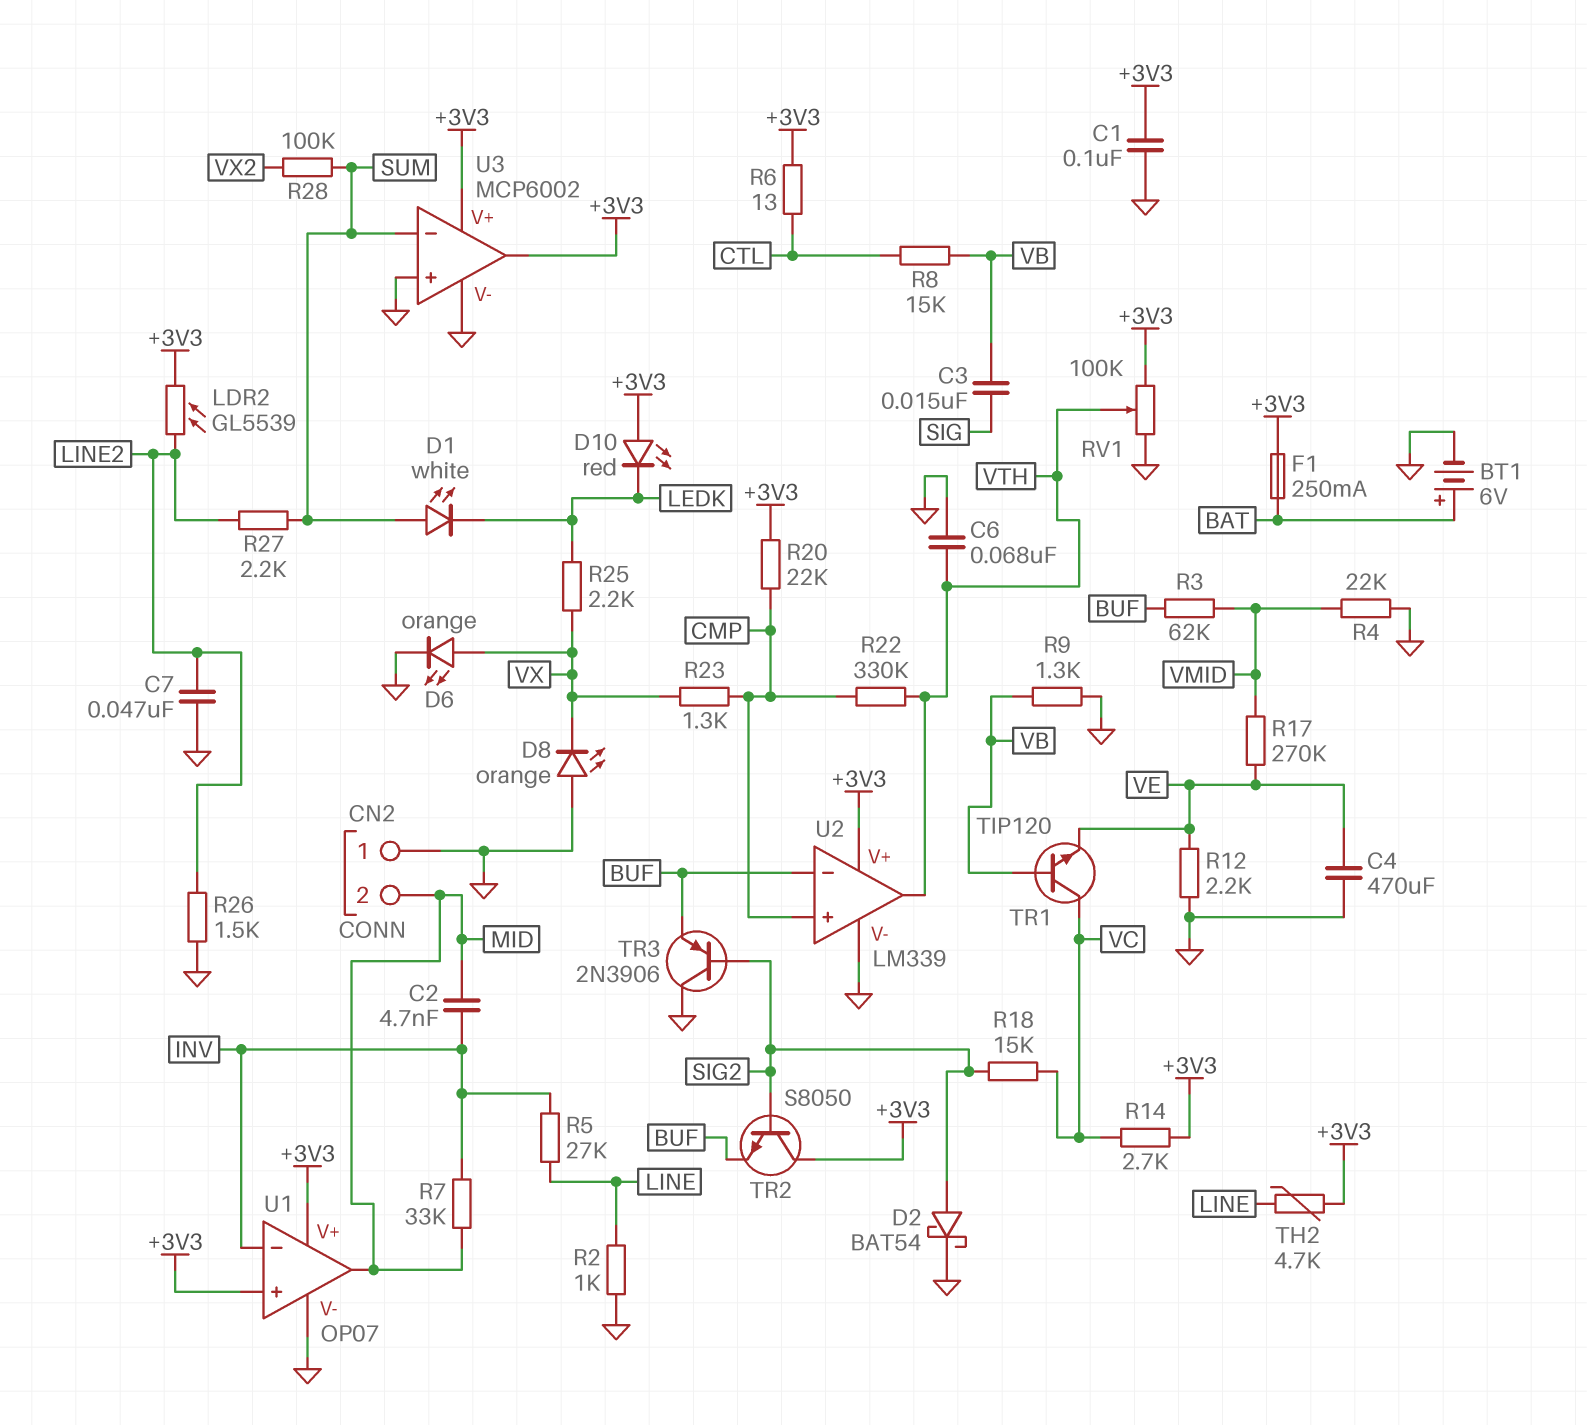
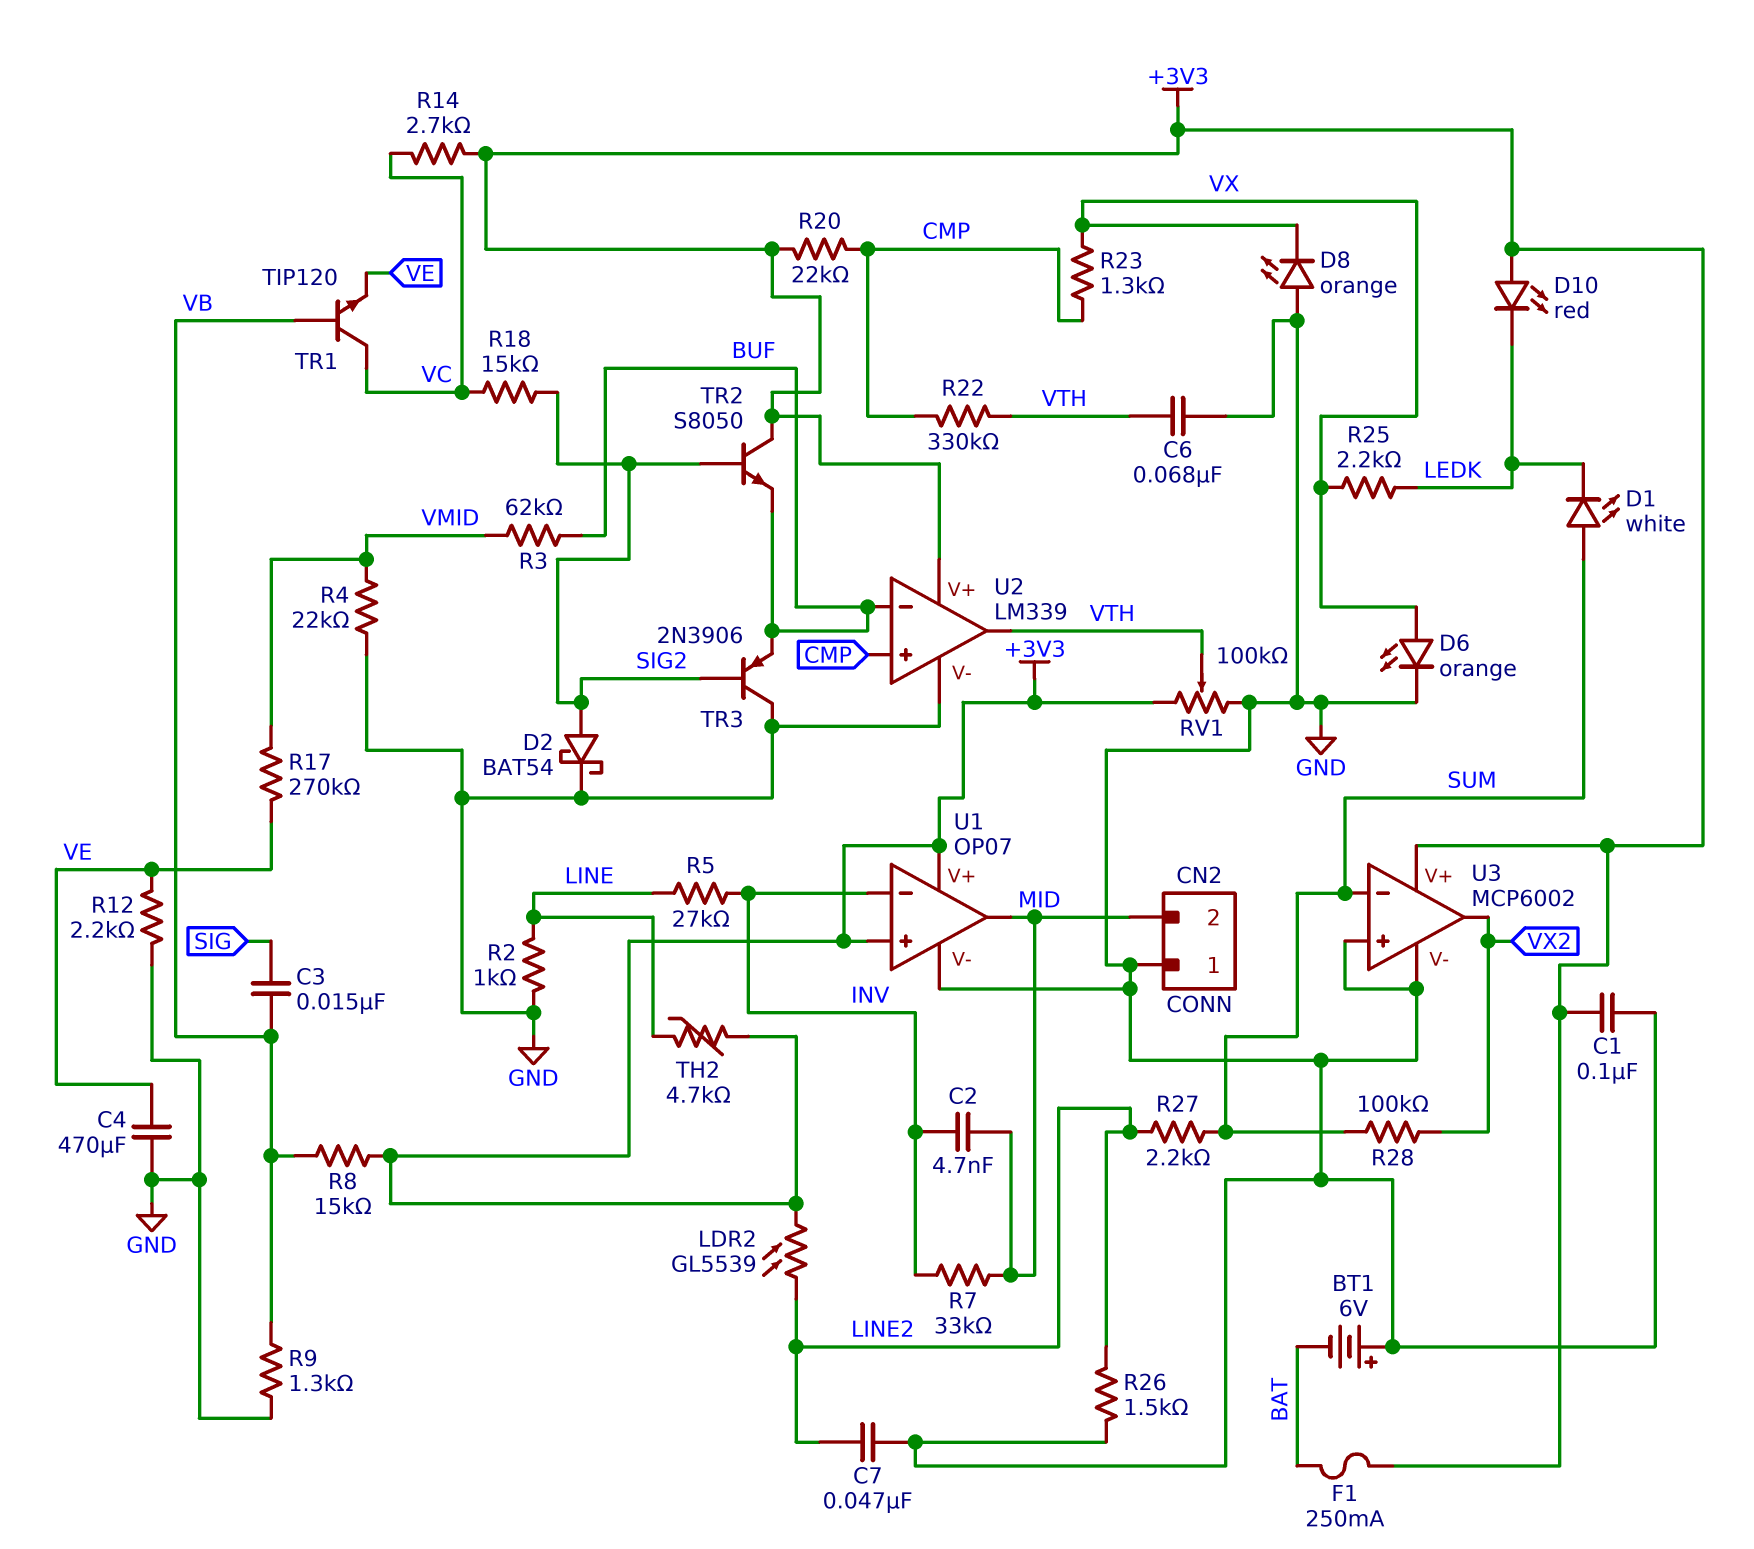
BT1: 6V (plus BAT, minus GND) -> 6V (plus GND, minus BAT)
R6: 13 (+3V3, CTL) -> none
R8: 15k (CTL, VB) -> 15k (+3V3, VB)
U3 pin out: +3V3 -> VX2

